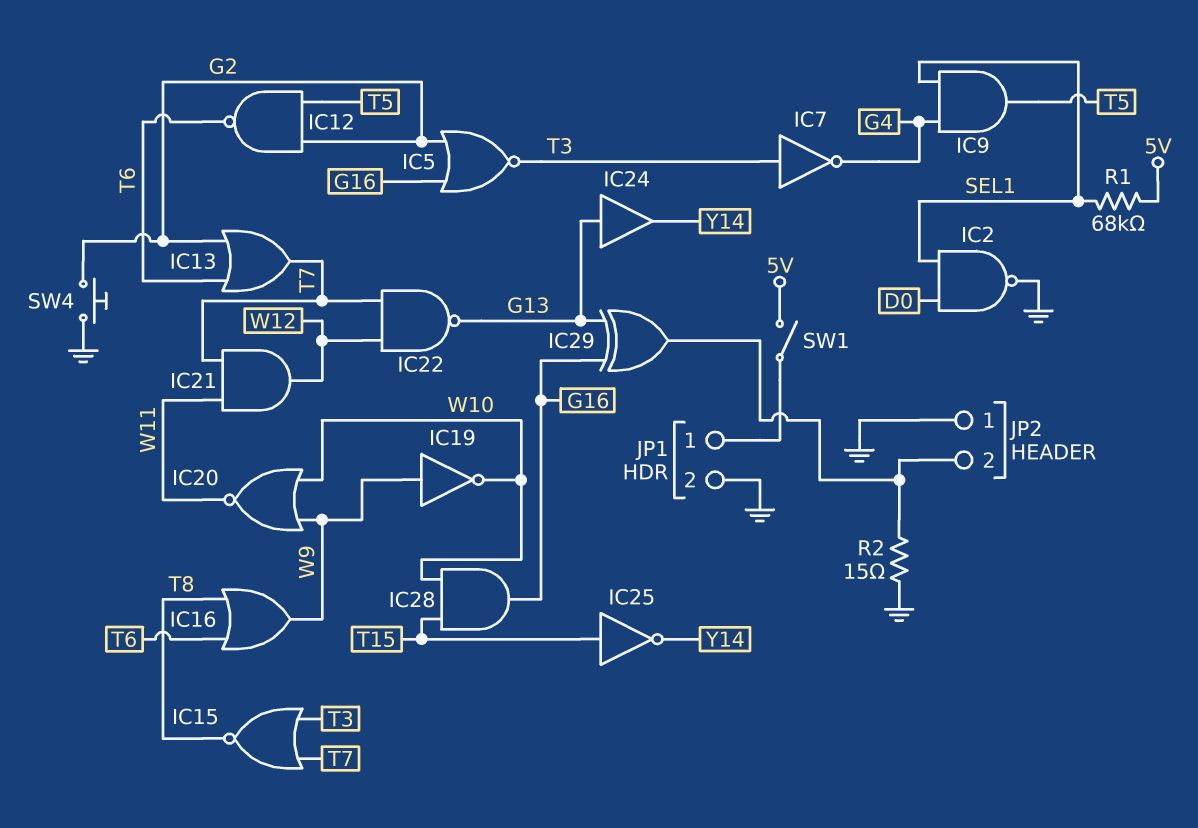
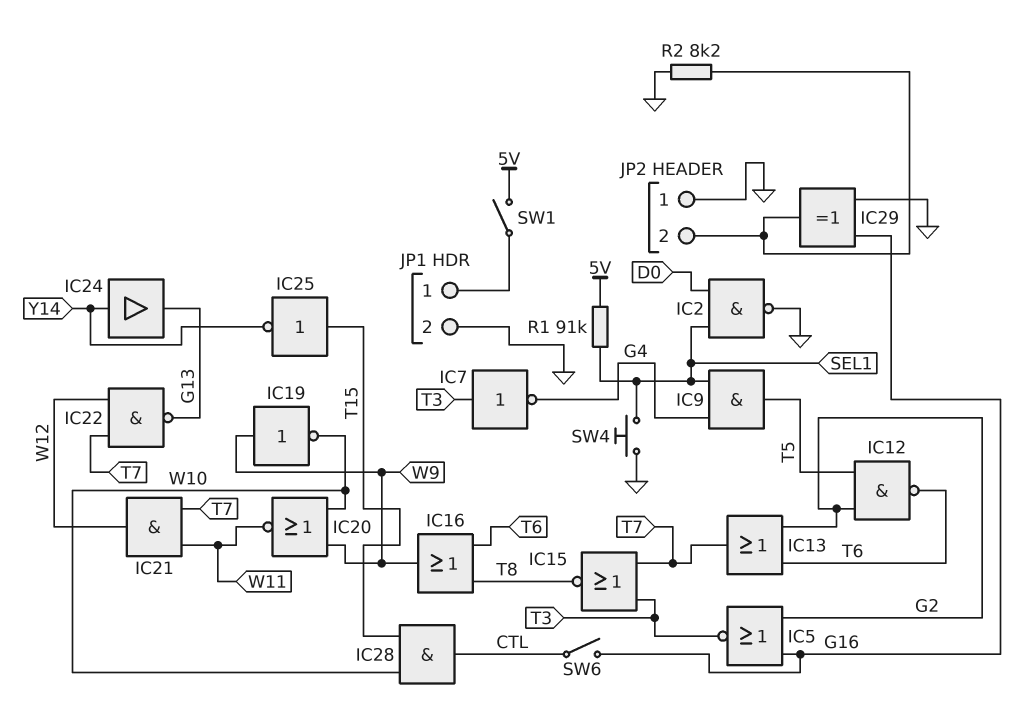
IC24: buffer (in G13, out Y14) -> buffer (in Y14, out G13)
IC28: AND (in T15, in W10, out G16) -> AND (in T15, in W10, out CTL)
IC29: XOR (in G13, in G16, out JP2/2) -> XOR (in G16, in GND, out JP2/2)
R1: 68k (5V, SEL1) -> 91k (5V, SEL1)
R2: 15 (GND, JP2/2) -> 8.2k (GND, JP2/2)
SW4: button (G2, GND) -> button (GND, SEL1)
SW6: none -> switch (CTL, G16)

